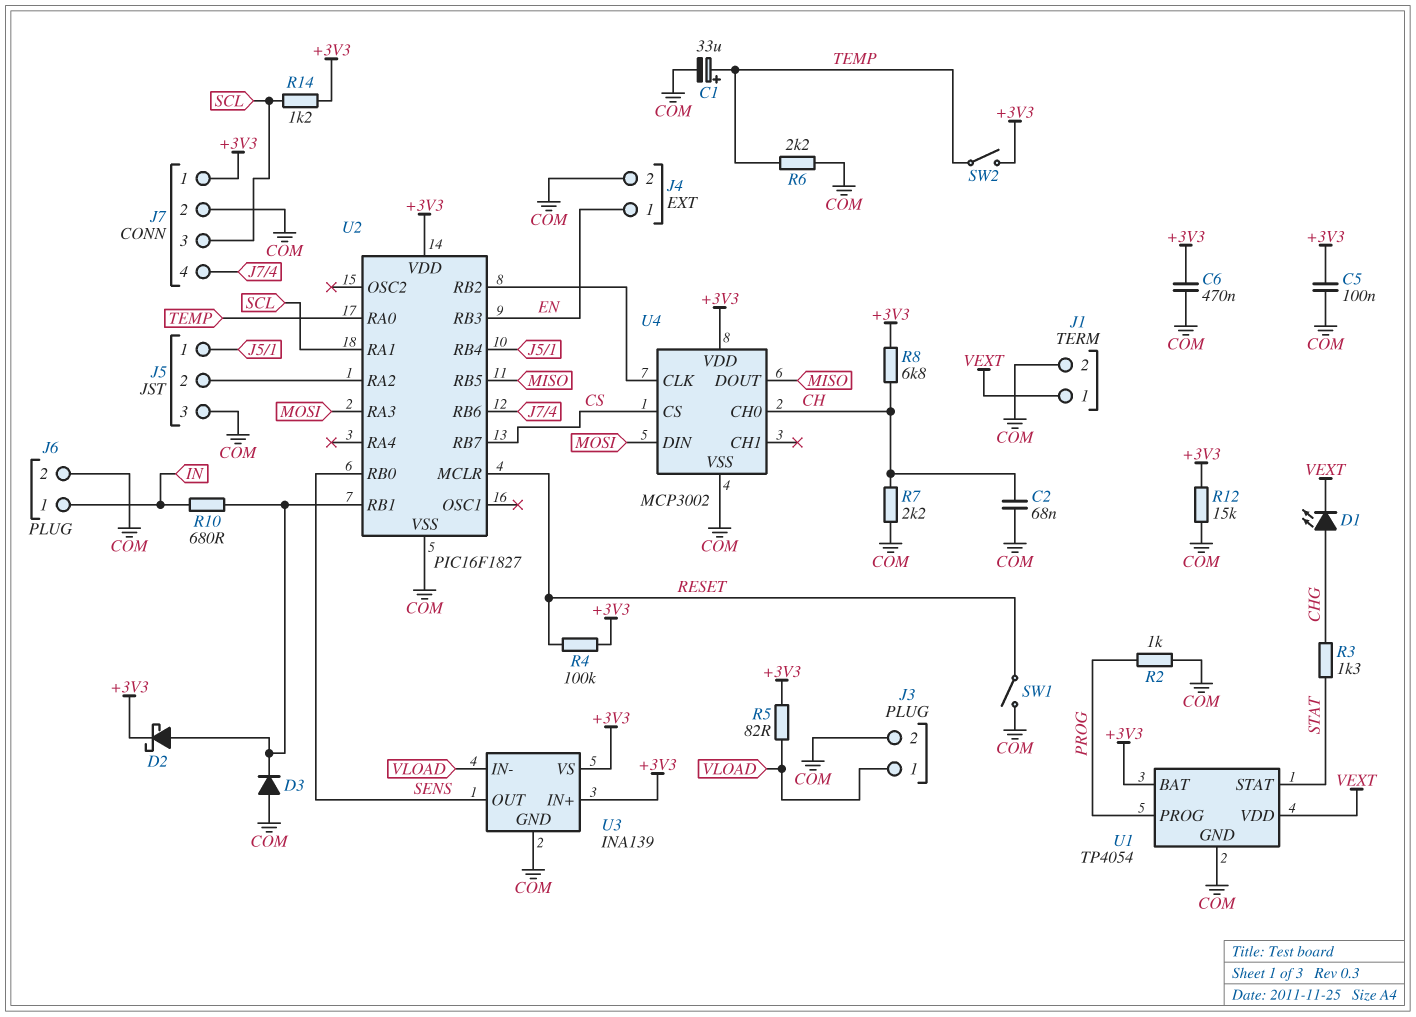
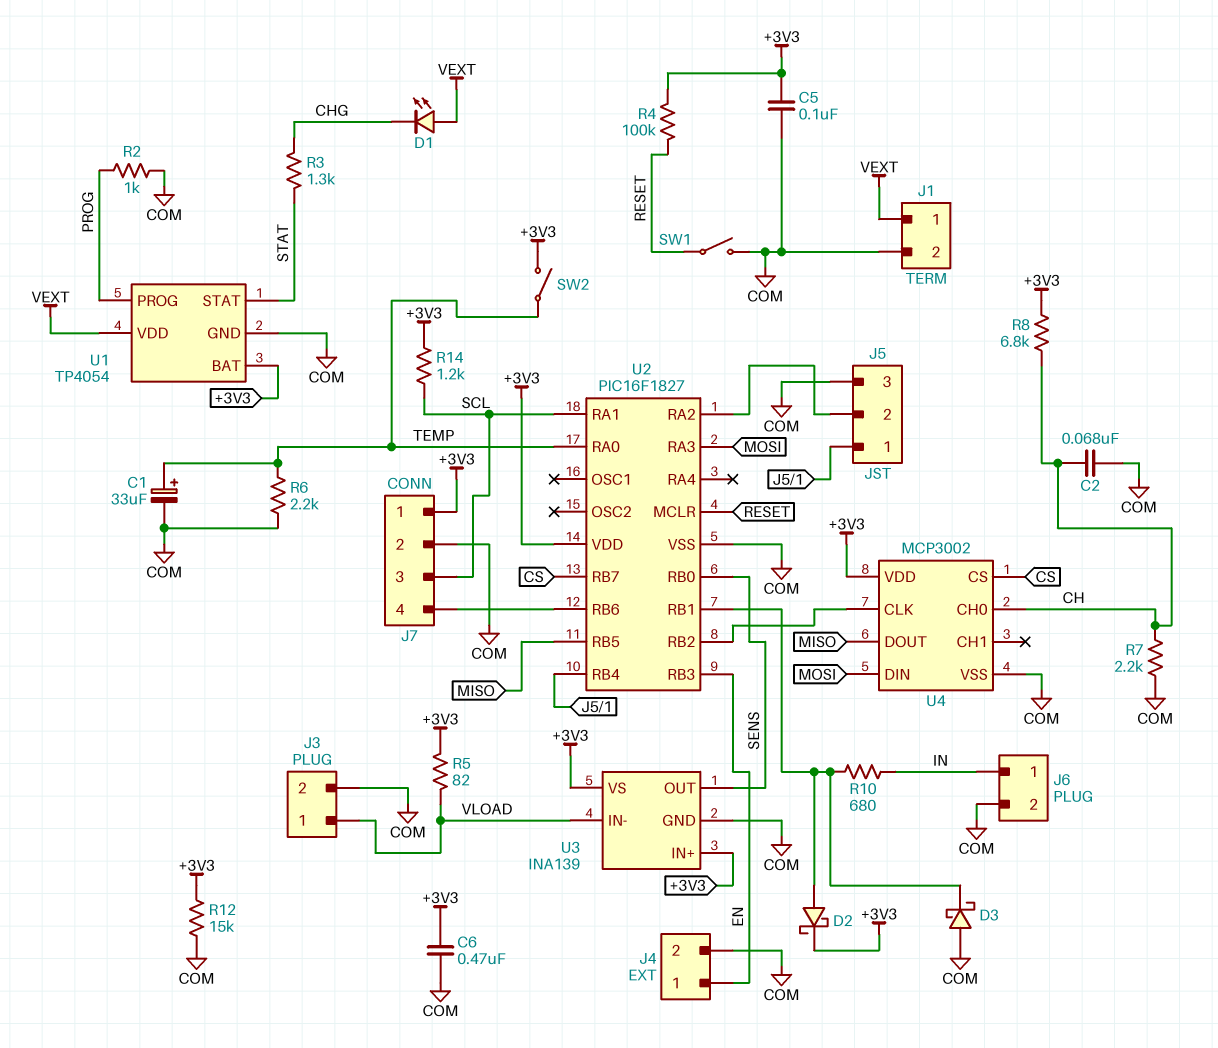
D1: LED (A CHG, K VEXT) -> LED (A VEXT, K CHG)
D3: diode (A COM, K U2/RB1) -> schottky (A COM, K U2/RB1)

